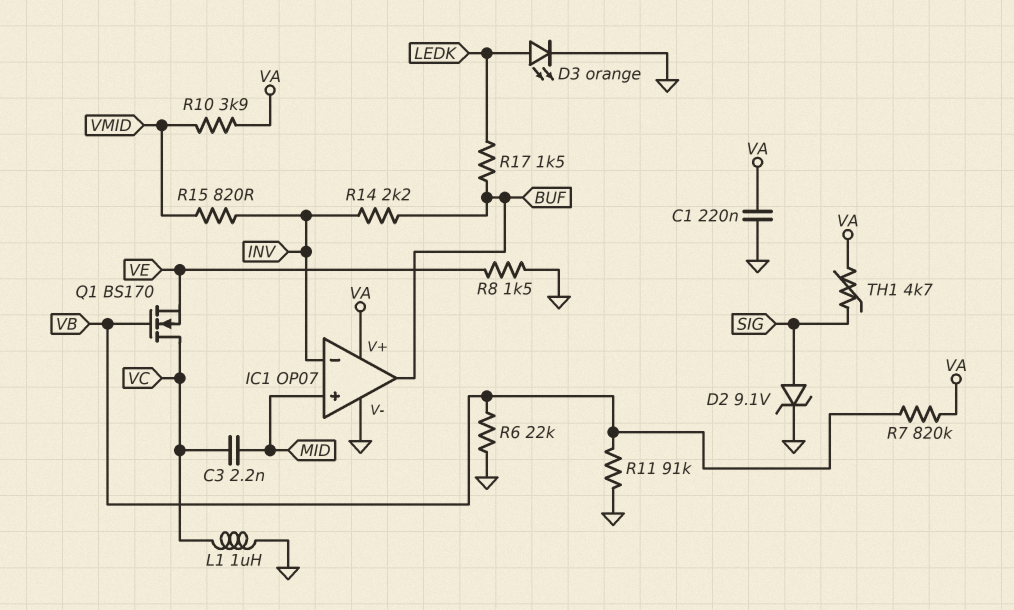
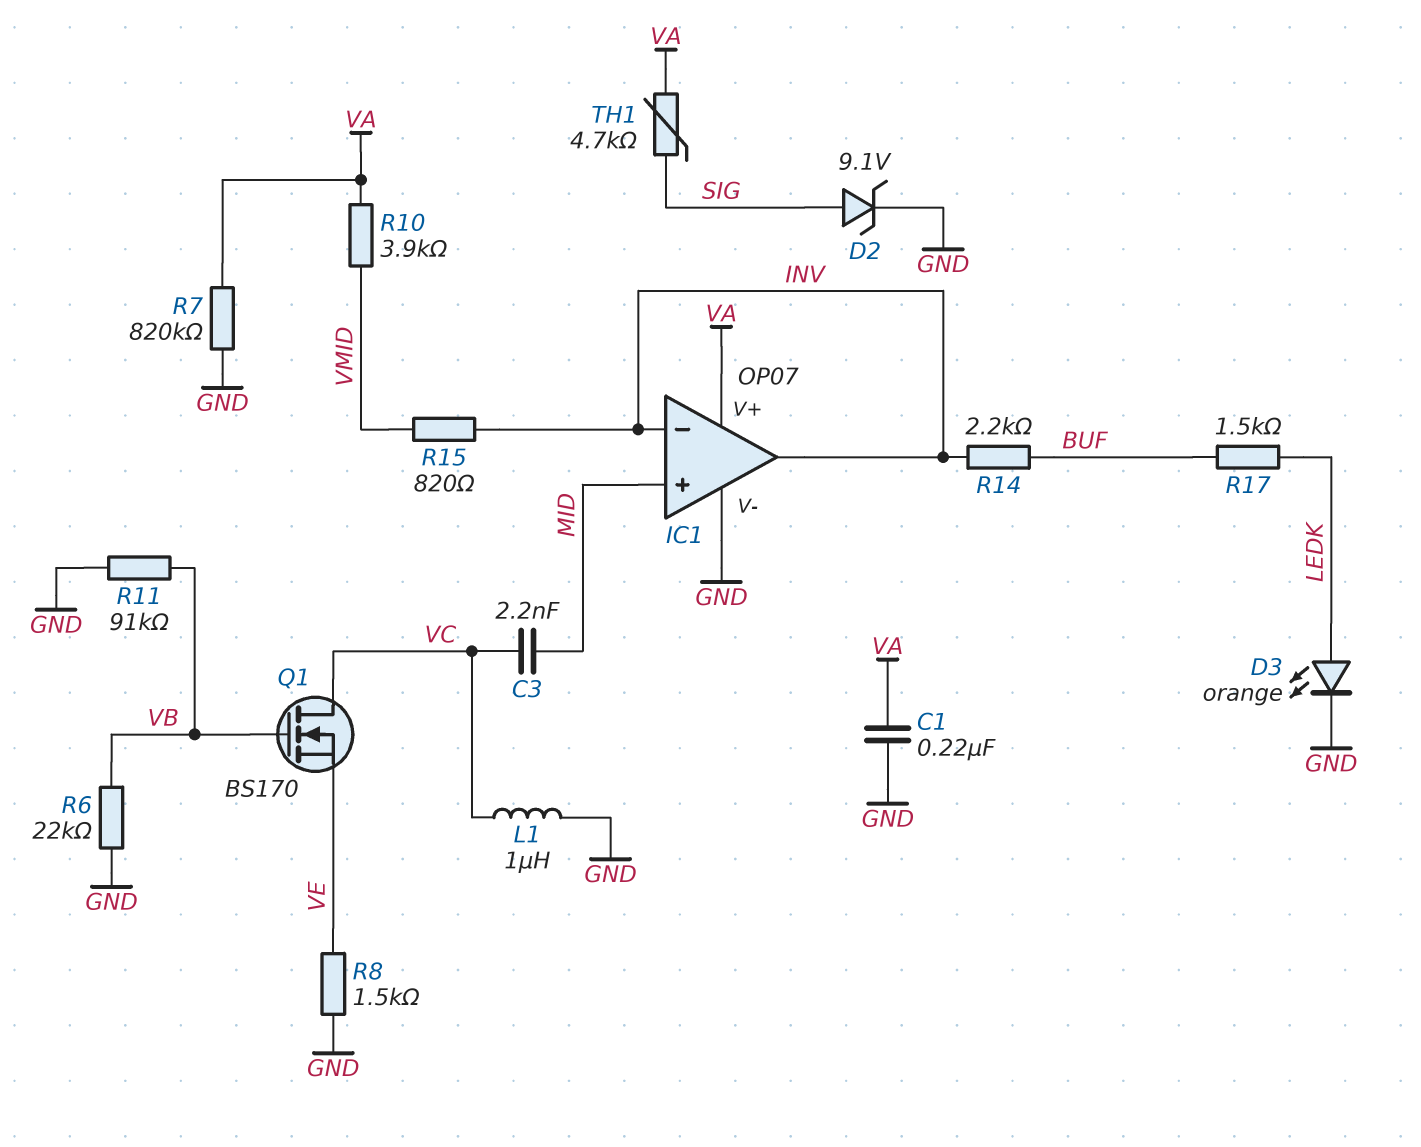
IC1 pin out: BUF -> INV
R7: 820k (VA, VB) -> 820k (GND, VA)

